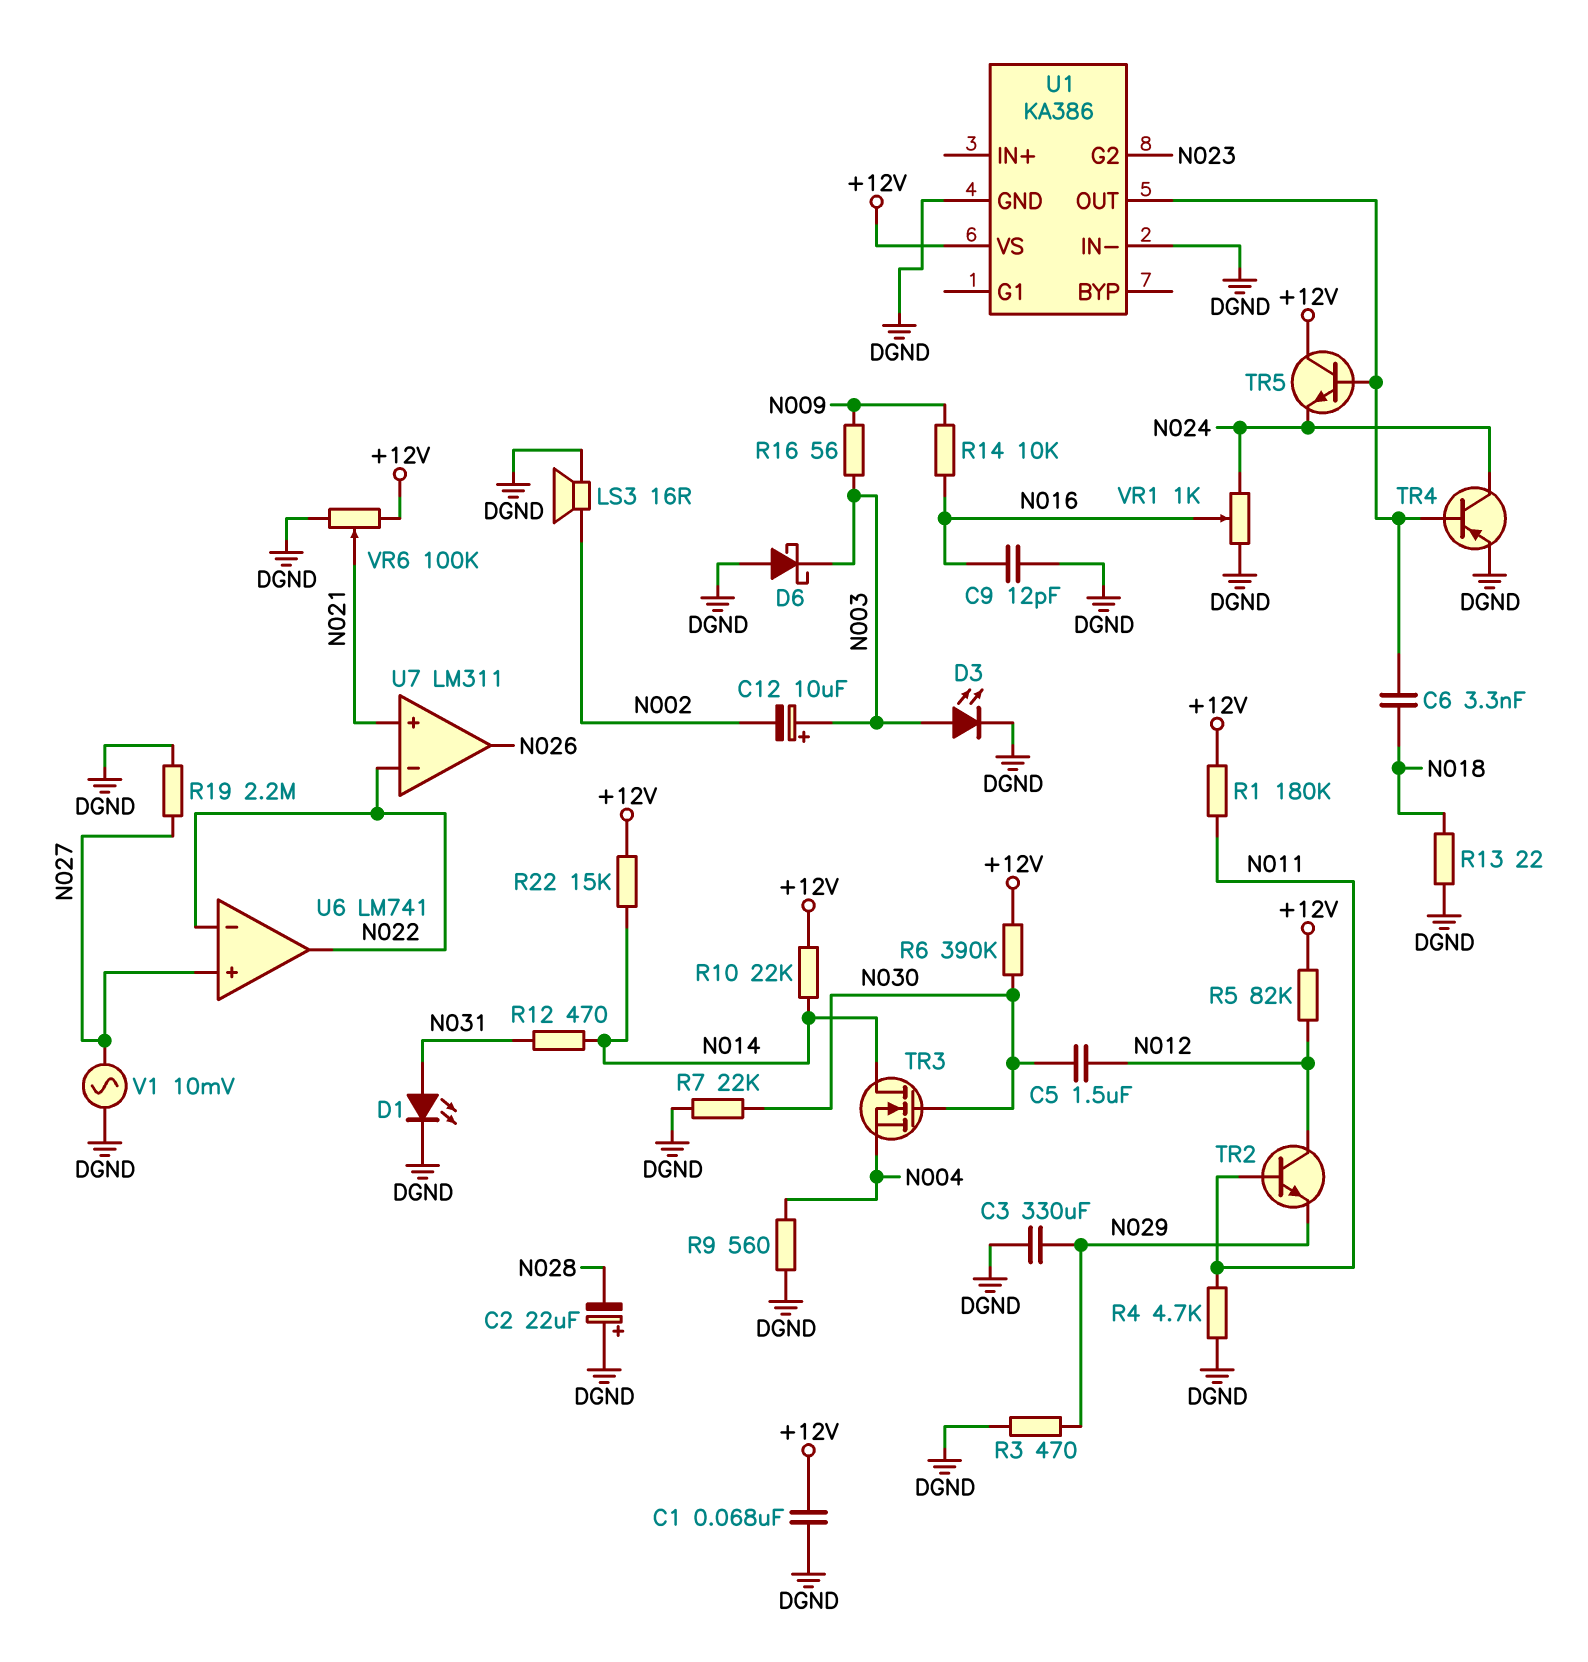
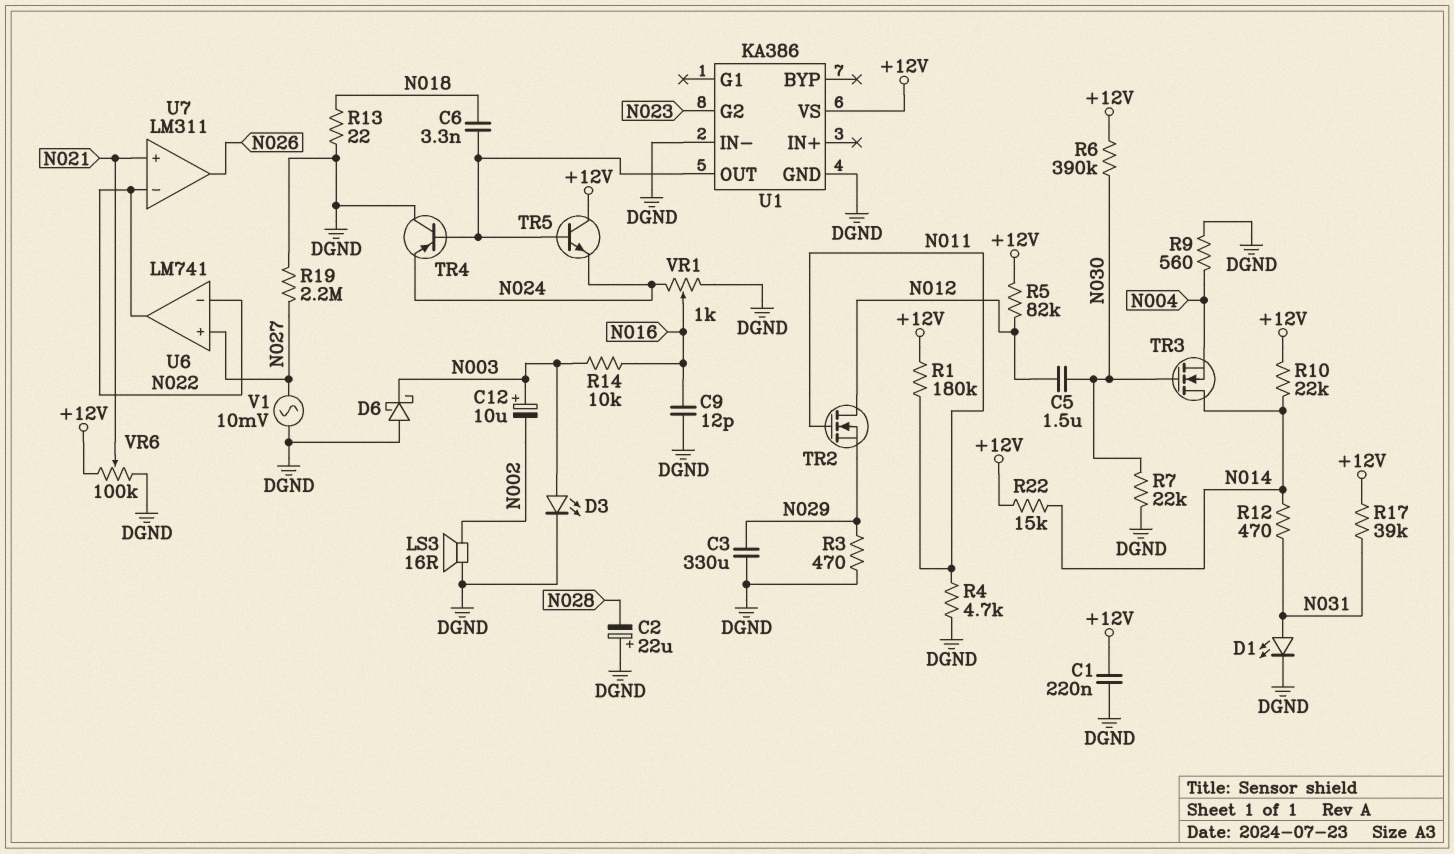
C1: 68nF (+12V, DGND) -> 220nF (+12V, DGND)
R14: 10k (N009, N016) -> 10k (N003, N016)
R16: 56 (N003, N009) -> none
R17: none -> 39k (+12V, N031)
TR2: NPN (B N011, C N012, E N029) -> NMOS (G N011, D N012, S N029)
TR4: PNP (B U1/OUT, C N024, E DGND) -> PNP (B U1/OUT, C DGND, E N024)

